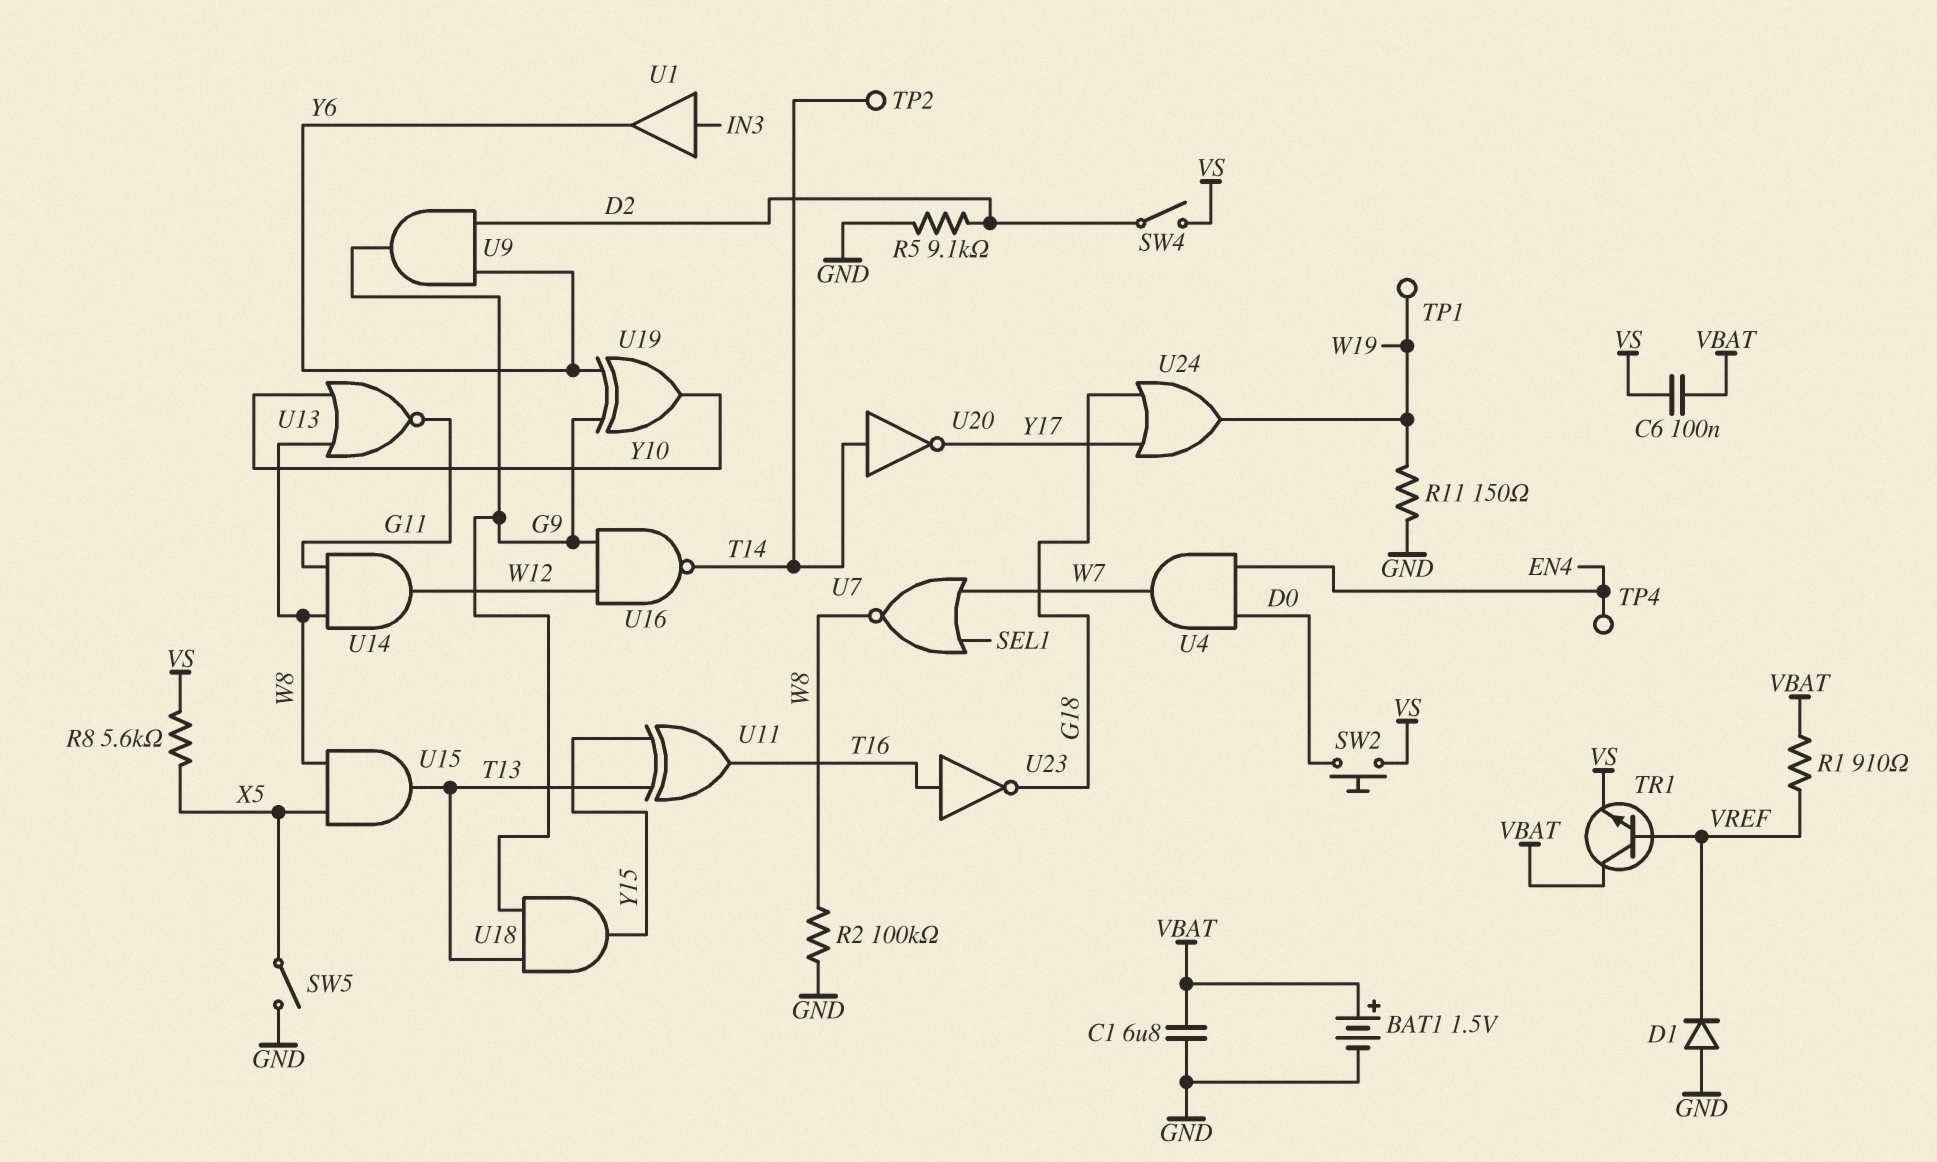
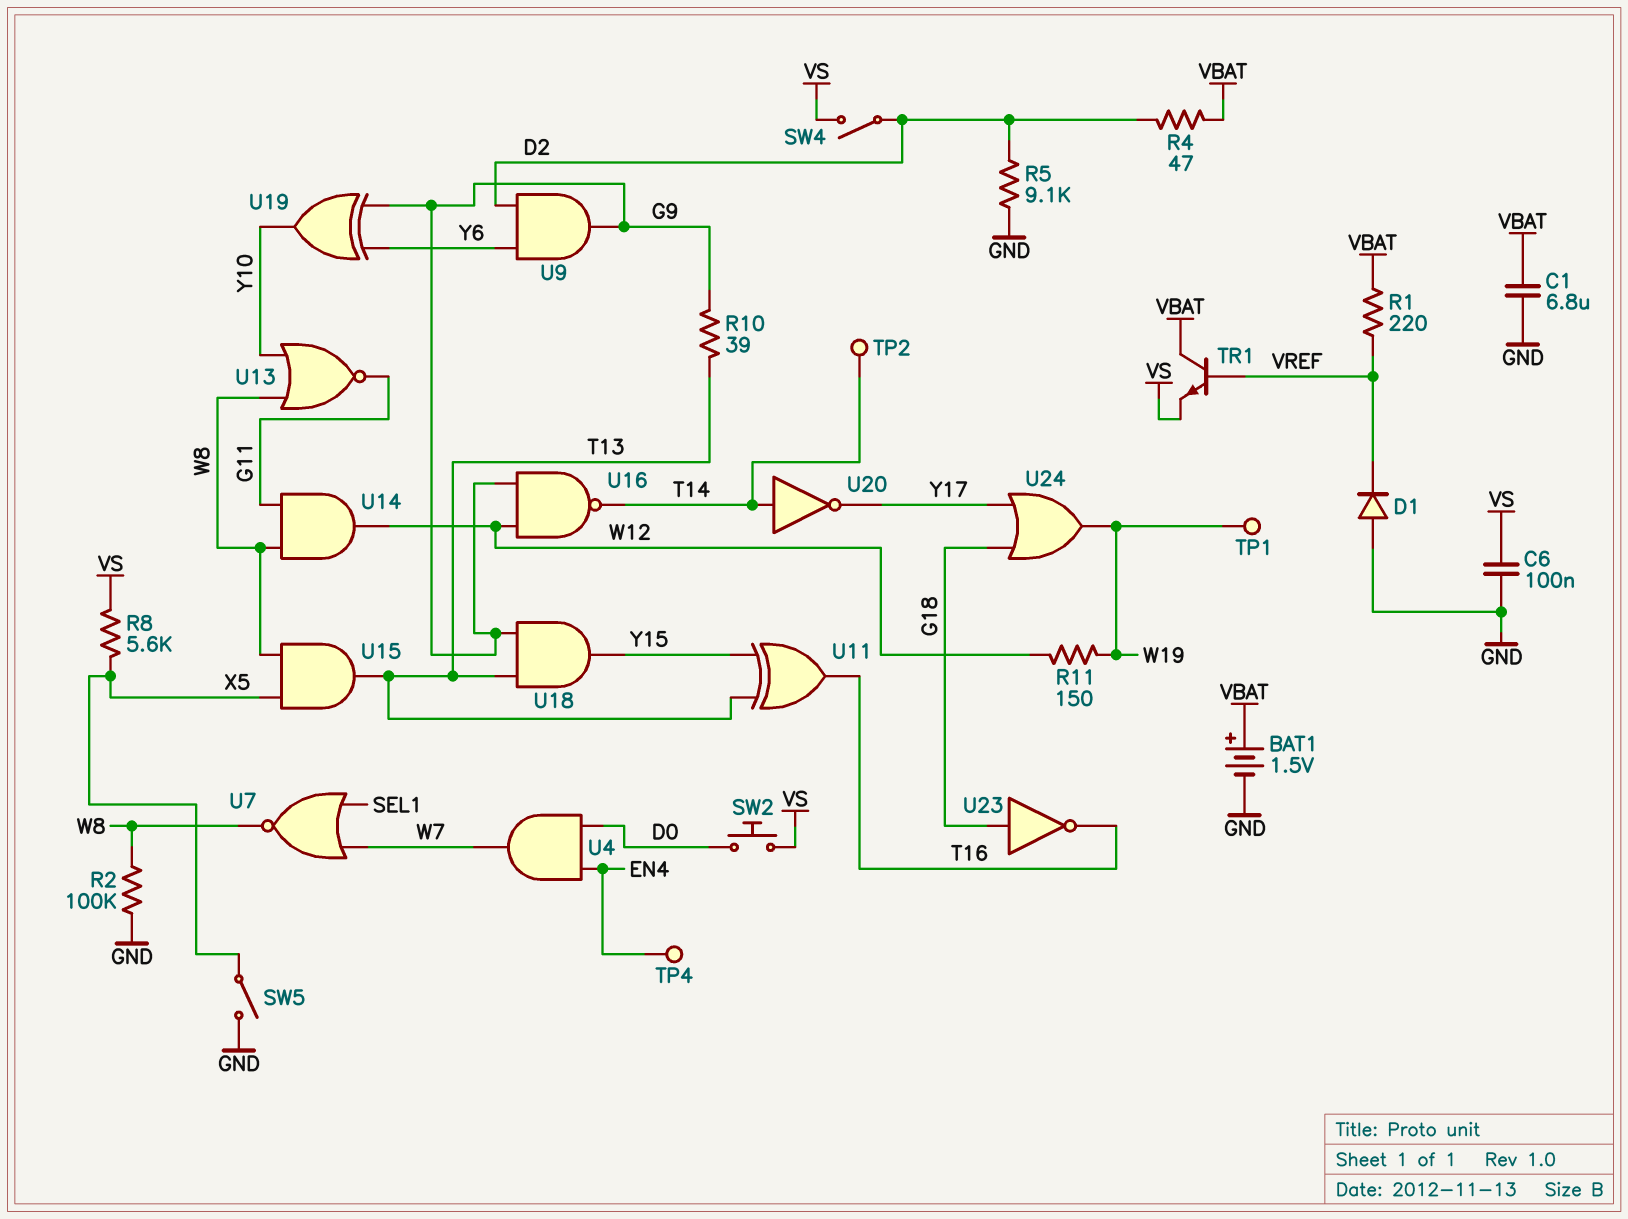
C6: 100nF (VBAT, VS) -> 100nF (GND, VS)
R1: 910 (VBAT, VREF) -> 220 (VBAT, VREF)
R4: none -> 47 (D2, VBAT)
R10: none -> 39 (G9, T13)
R11: 150 (GND, W19) -> 150 (W12, W19)
U1: buffer (in IN3, out Y6) -> none
U23: NOT (in T16, out G18) -> NOT (in G18, out T16)

